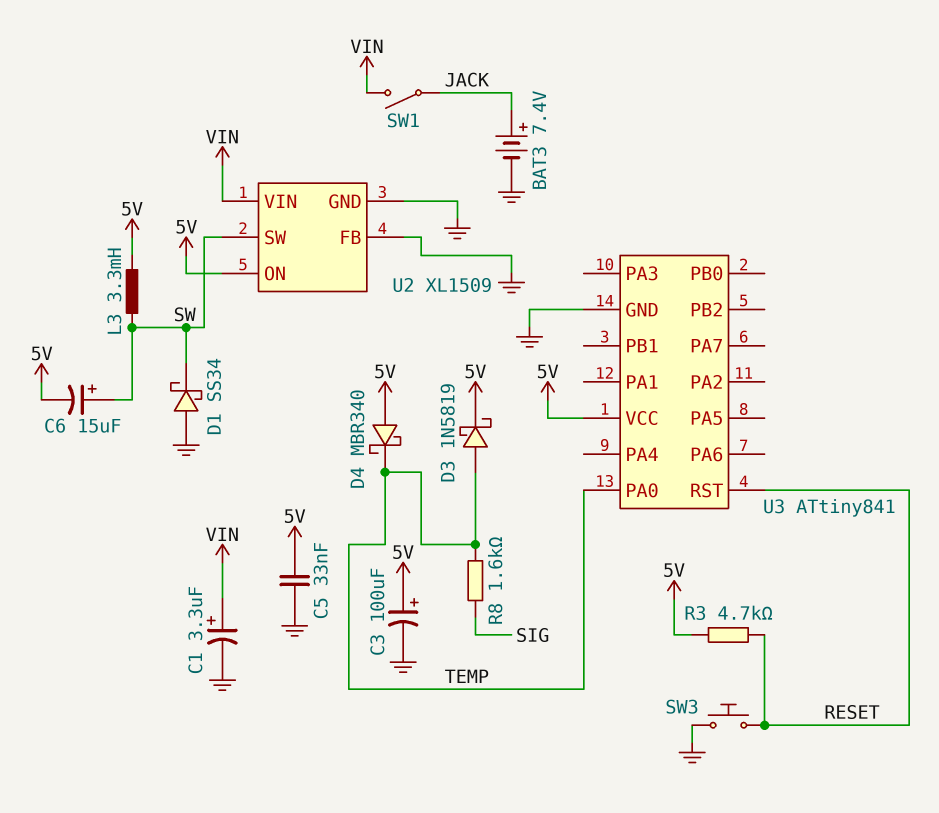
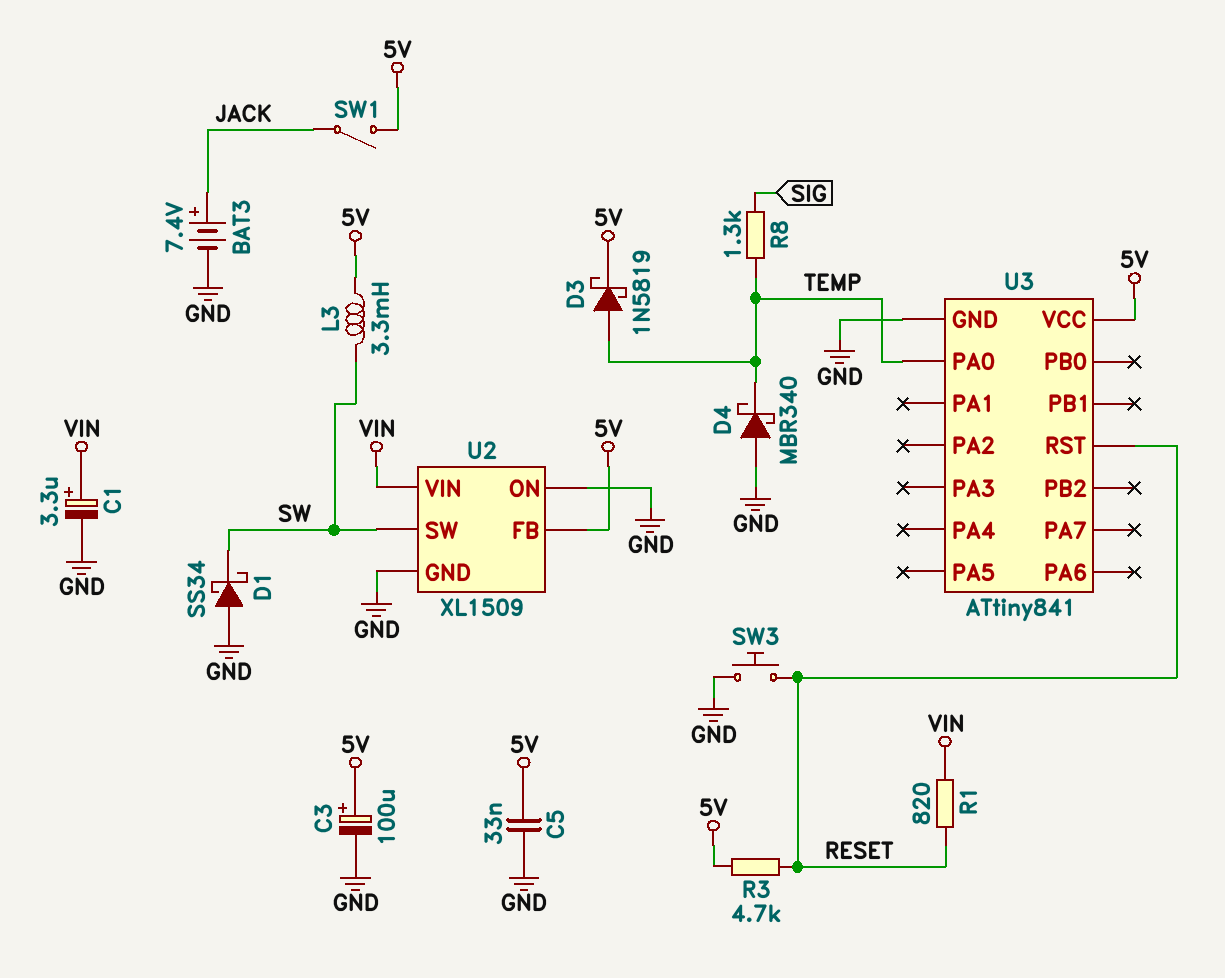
C6: 15uF (plus SW, minus 5V) -> none
D4: schottky MBR340 (A 5V, K TEMP) -> schottky MBR340 (A GND, K TEMP)
R1: none -> 820 (RESET, VIN)
R8: 1.6k (SIG, TEMP) -> 1.3k (SIG, TEMP)
SW1: switch (JACK, VIN) -> switch (5V, JACK)
U2 pin FB: GND -> 5V
U2 pin ON: 5V -> GND

